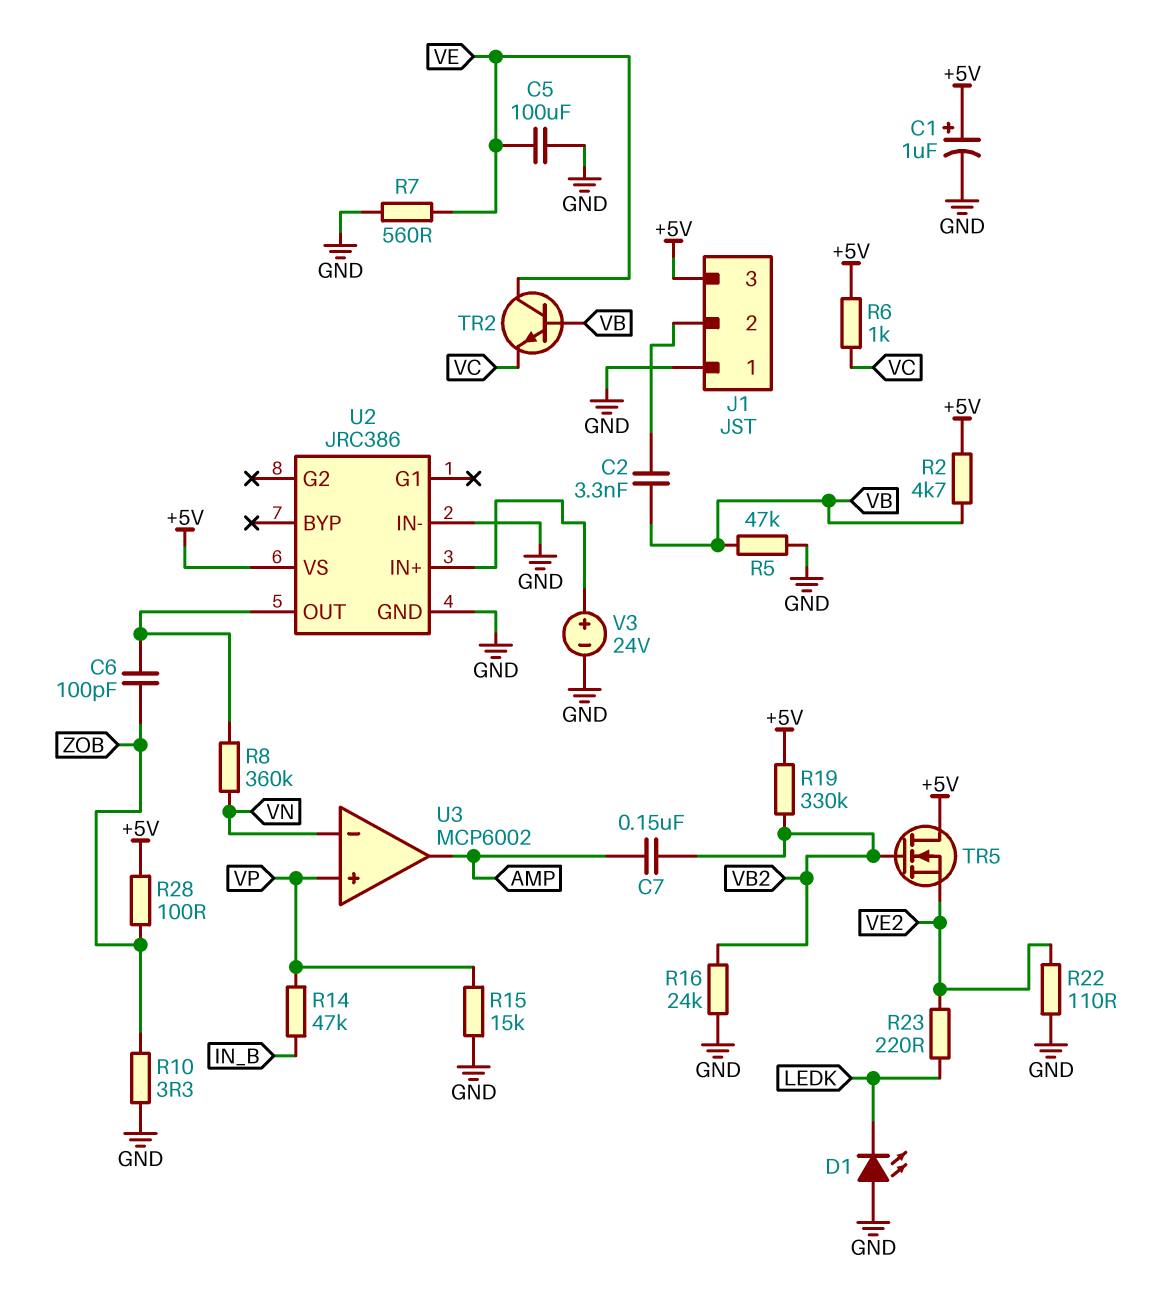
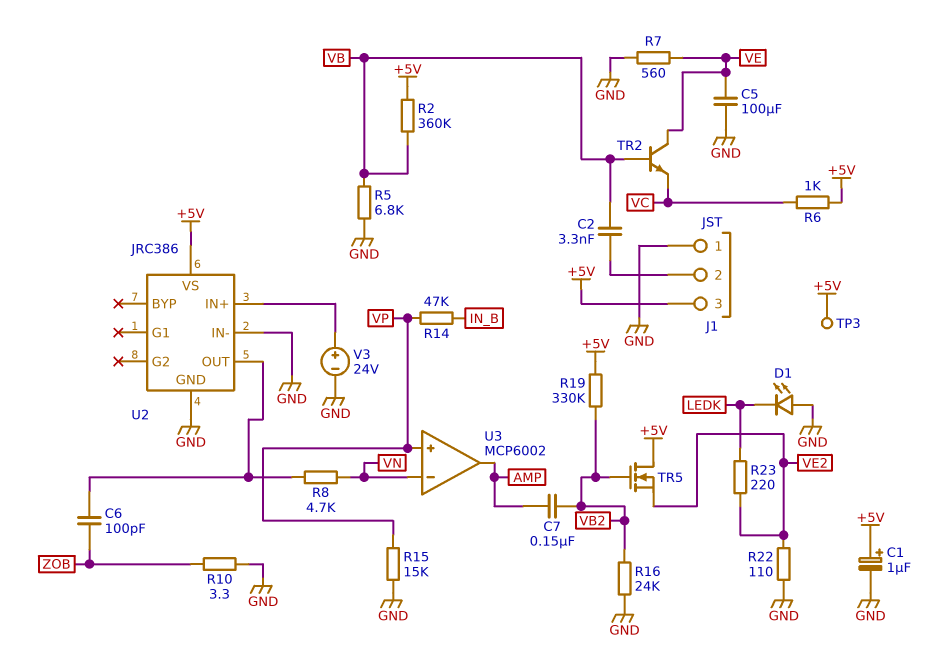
R2: 4.7k (+5V, VB) -> 360k (+5V, VB)
R5: 47k (GND, VB) -> 6.8k (GND, VB)
R8: 360k (U2/OUT, VN) -> 4.7k (U2/OUT, VN)
R28: 100 (+5V, ZOB) -> none
TP3: none -> test point (+5V)

